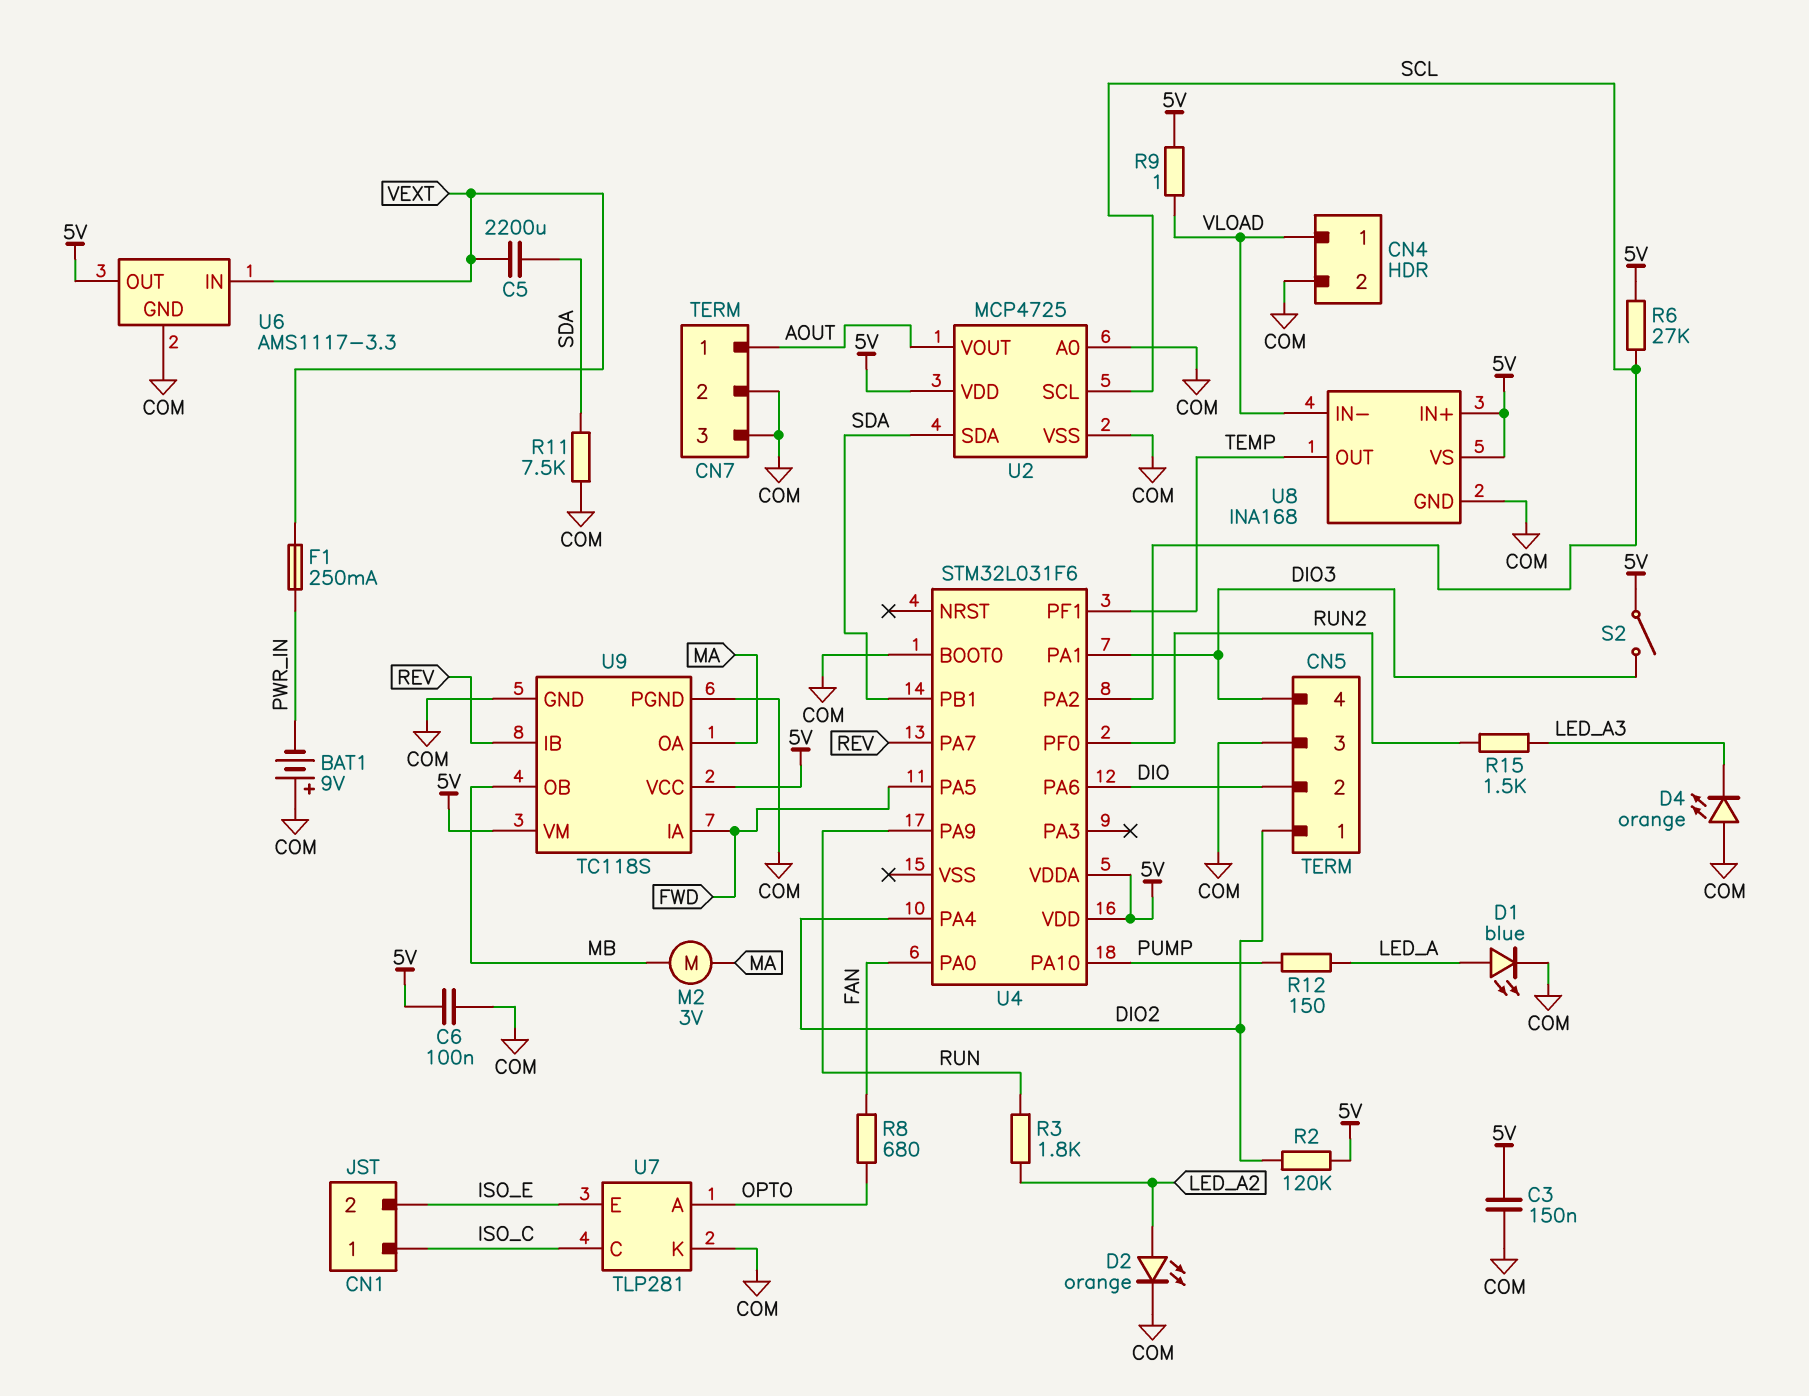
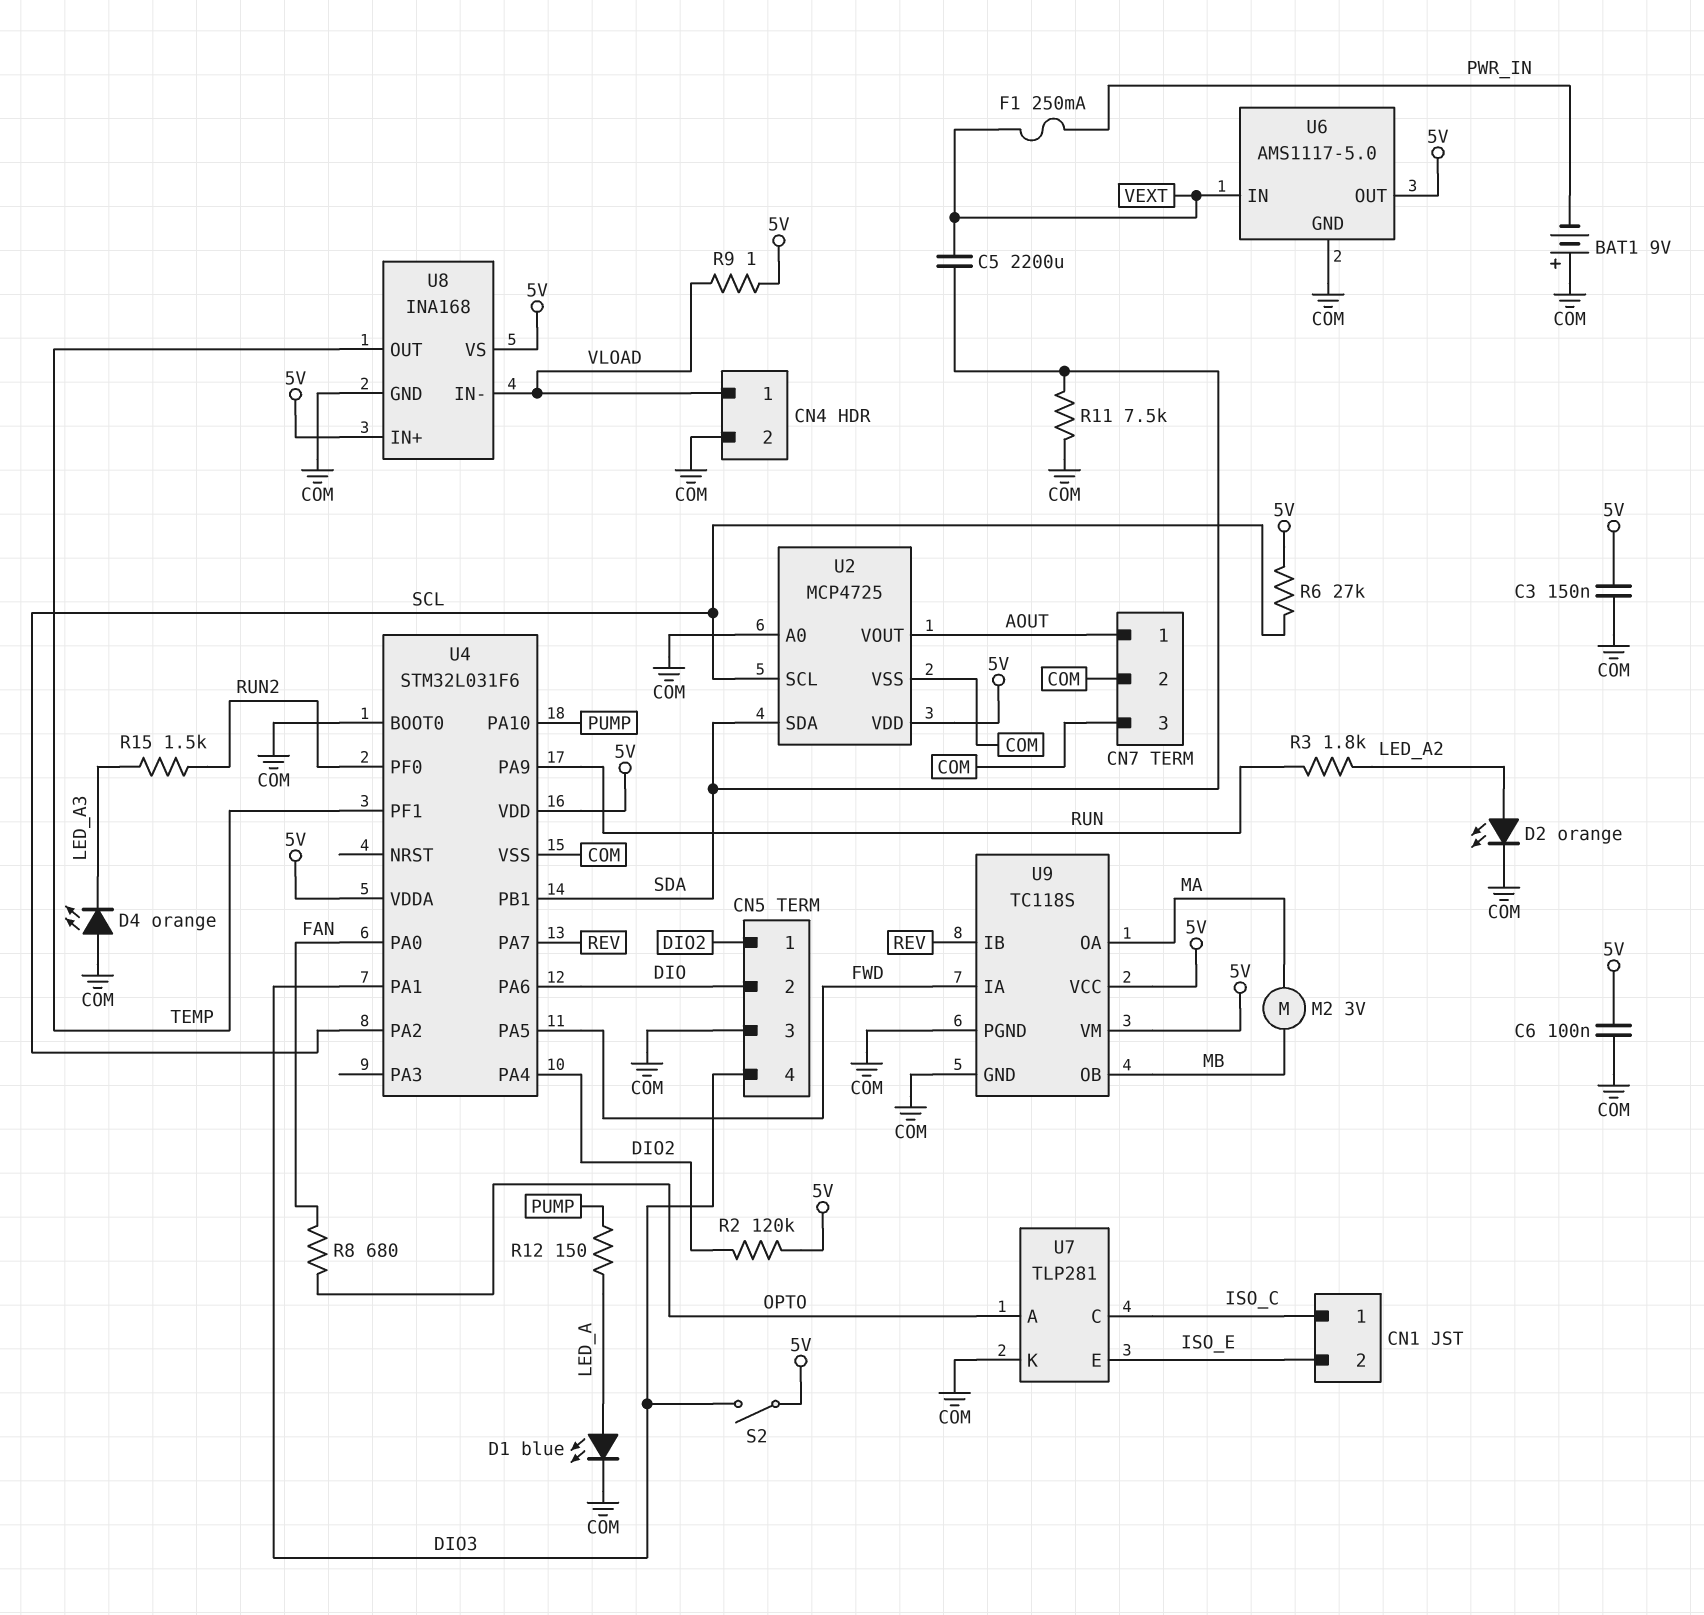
U4 pin VSS: none -> COM
U6: AMS1117-3.3 -> AMS1117-5.0

